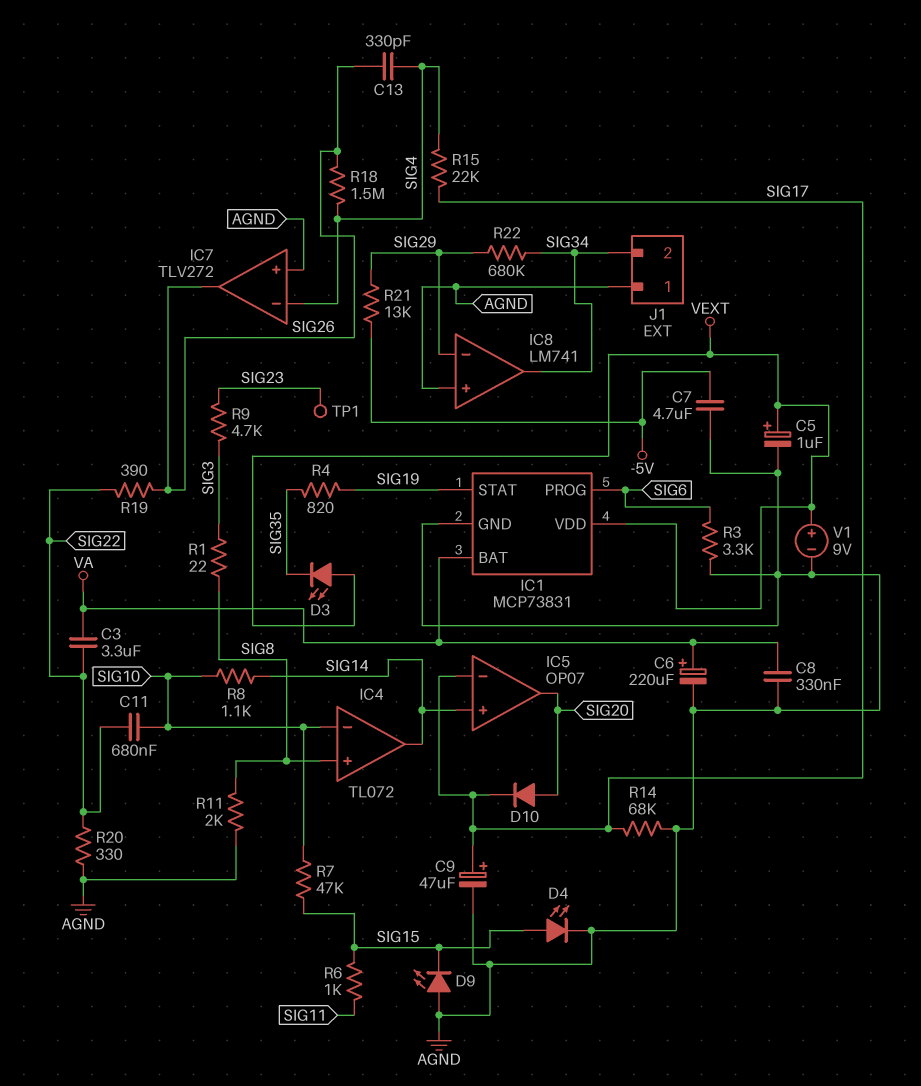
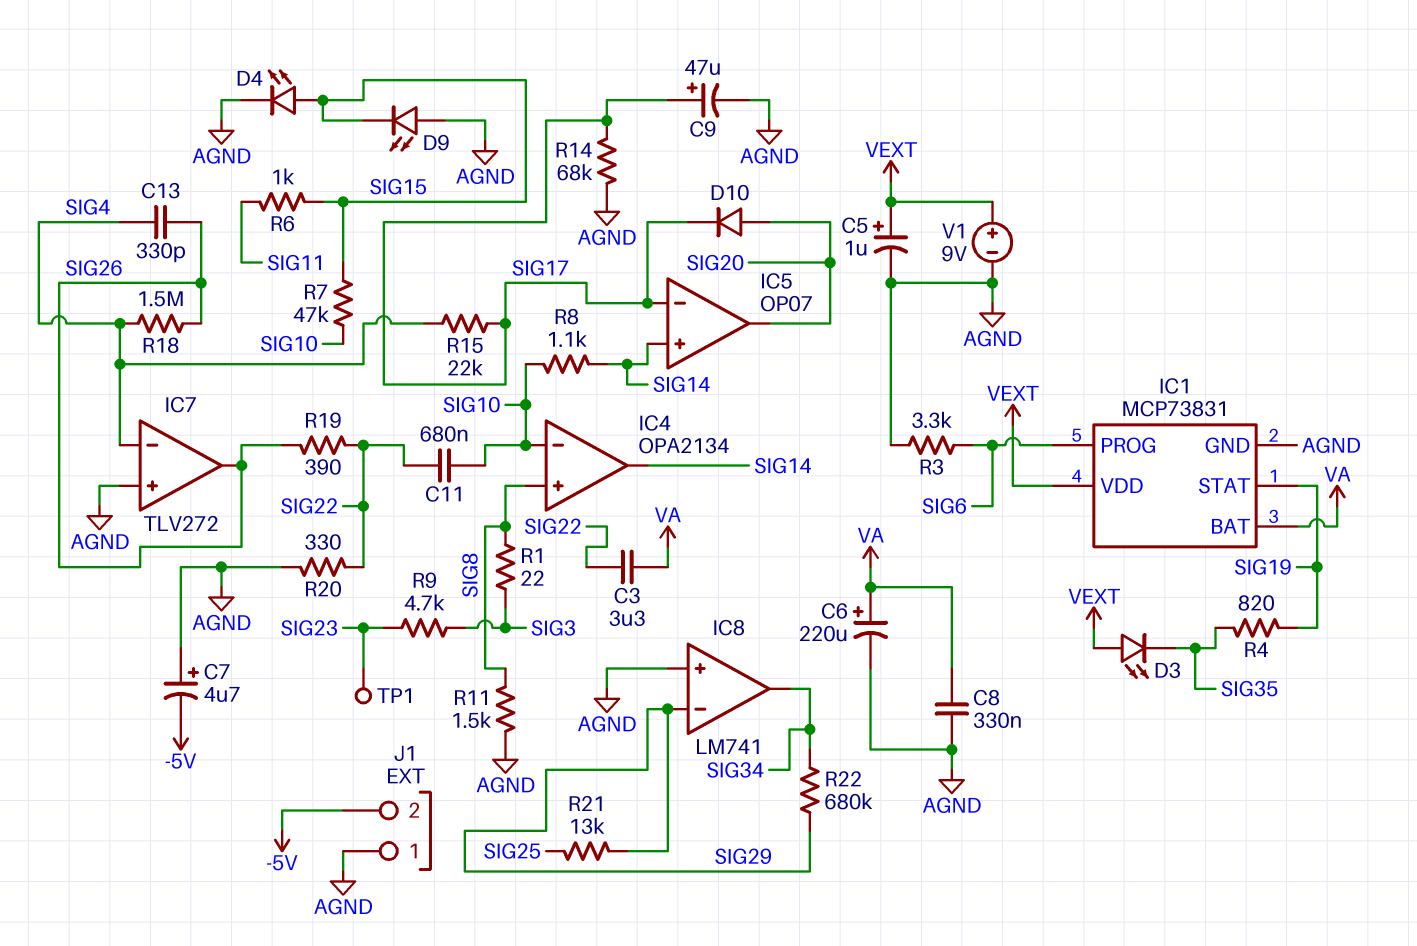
C7: 4.7uF (-5V, AGND) -> 4.7uF (plus AGND, minus -5V)
IC4: TL072 -> OPA2134
J1 pin 2: SIG34 -> -5V
R11: 2k (AGND, SIG8) -> 1.5k (AGND, SIG8)
R21: 13k (-5V, SIG29) -> 13k (SIG25, SIG29)

